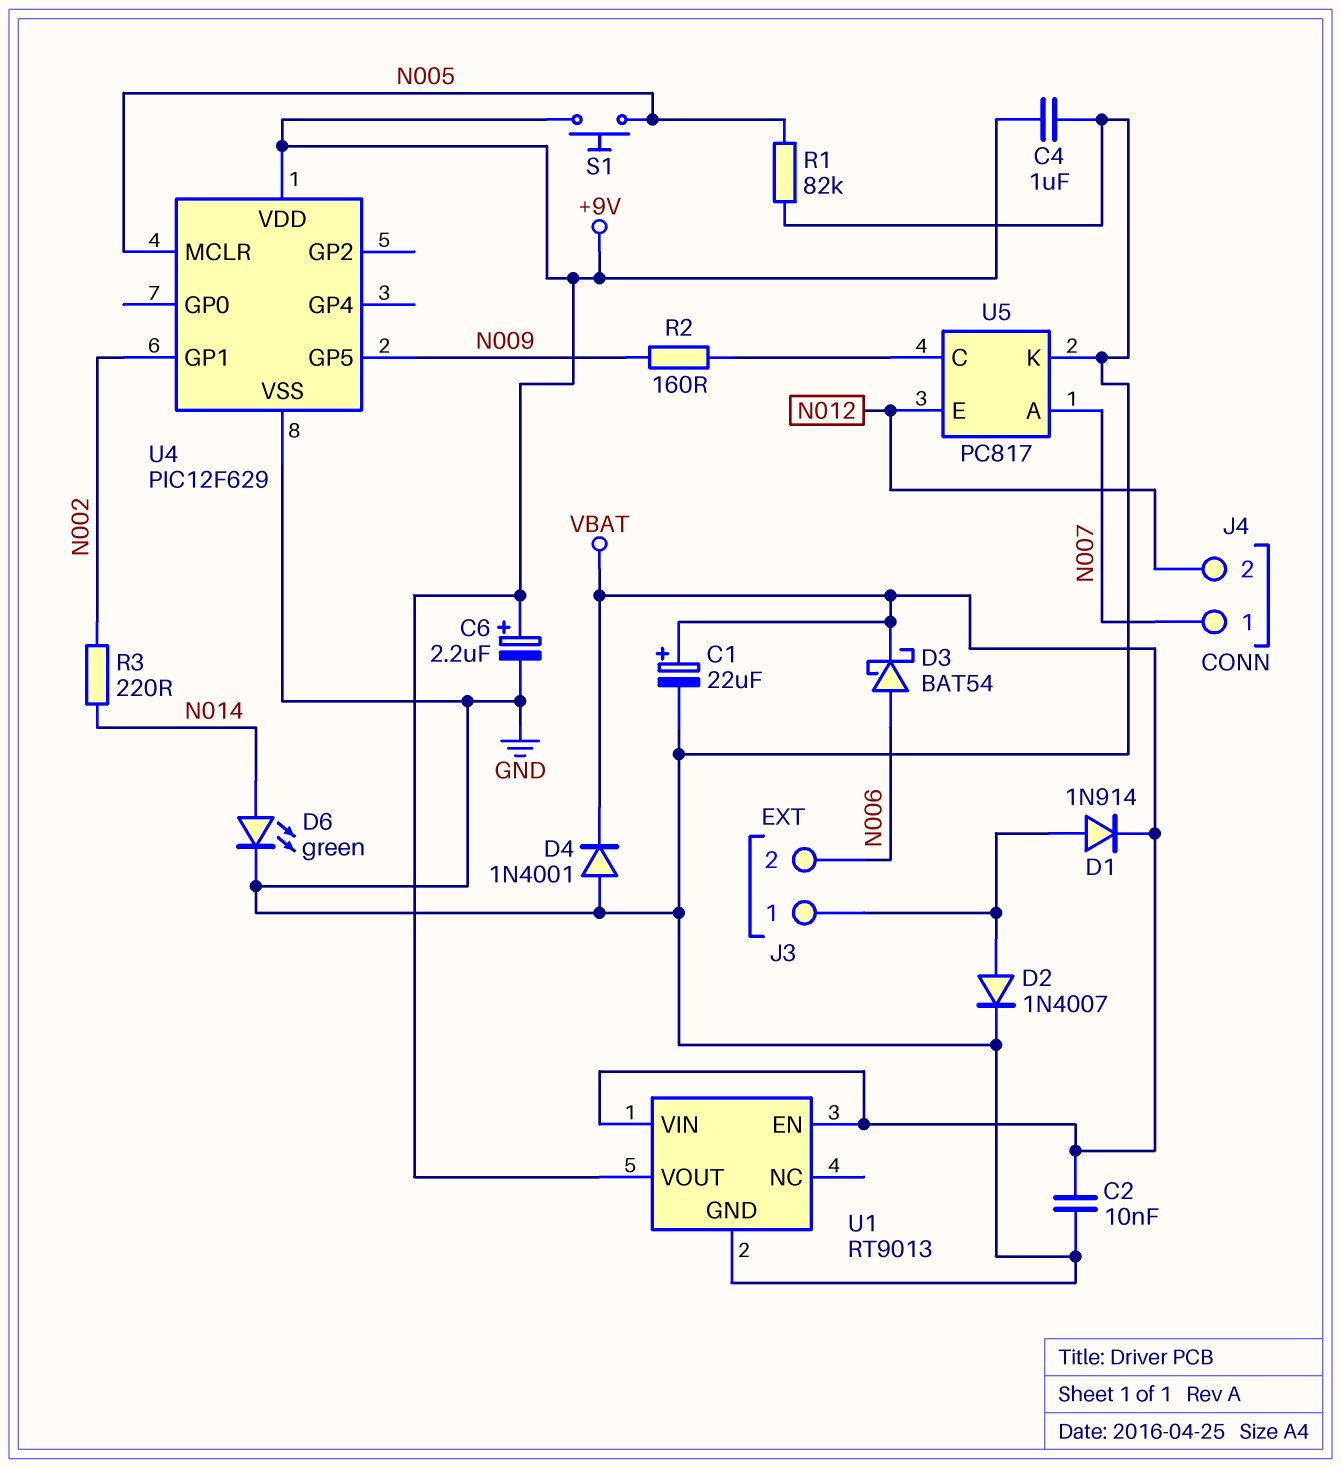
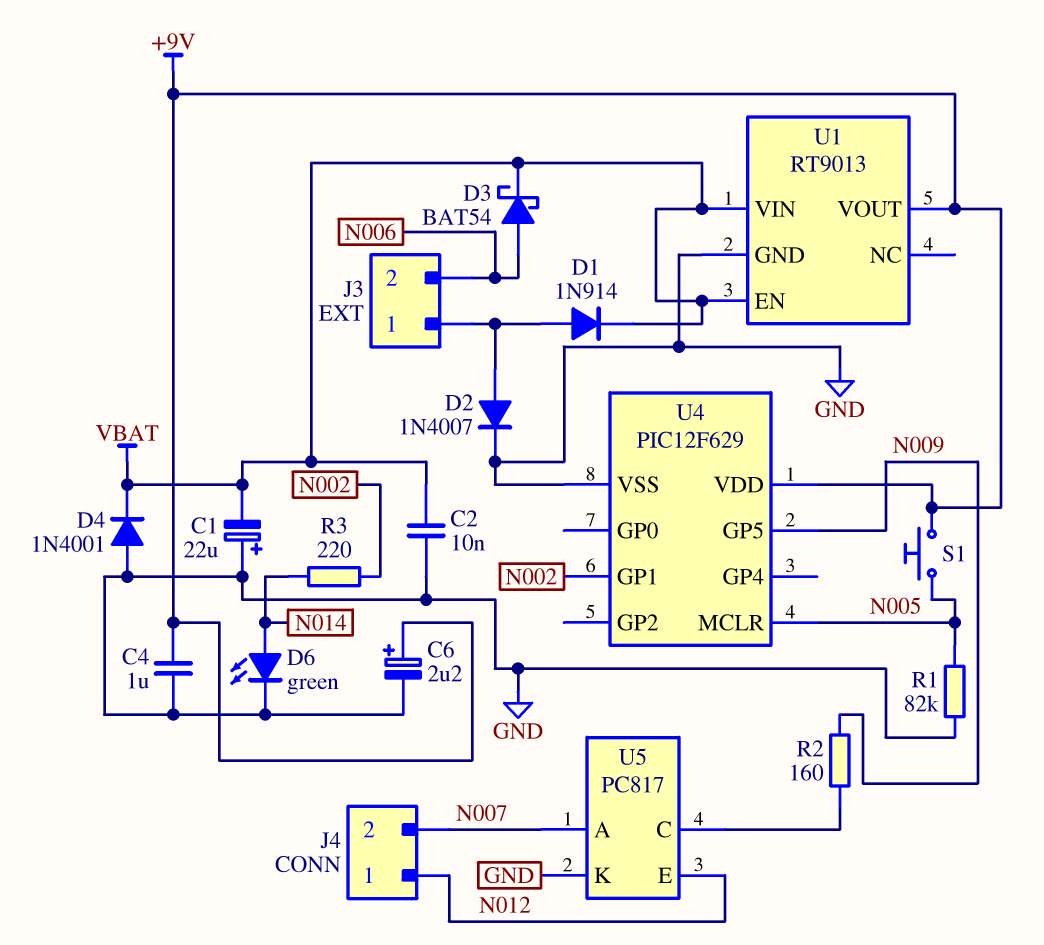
C1: 22uF (plus VBAT, minus GND) -> 22uF (plus GND, minus VBAT)
J4 pin 1: N007 -> N012
J4 pin 2: N012 -> N007

